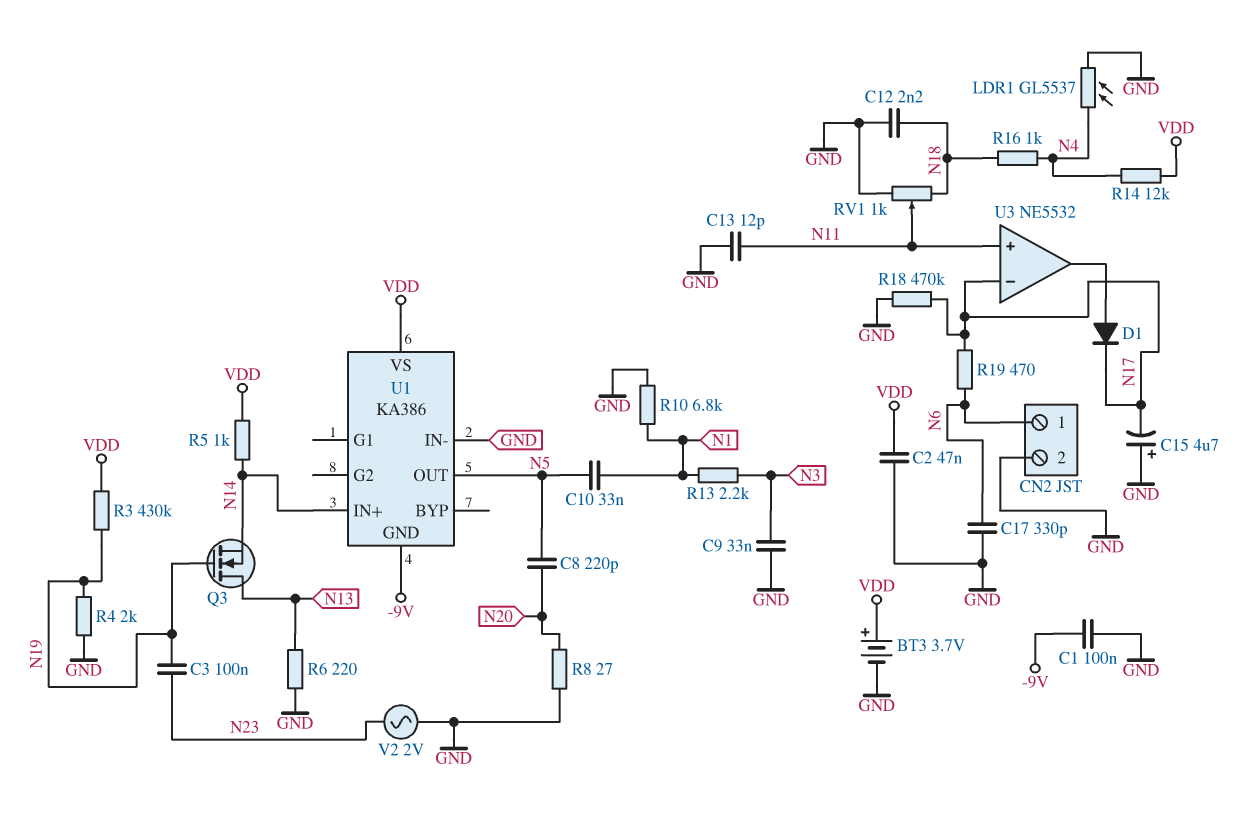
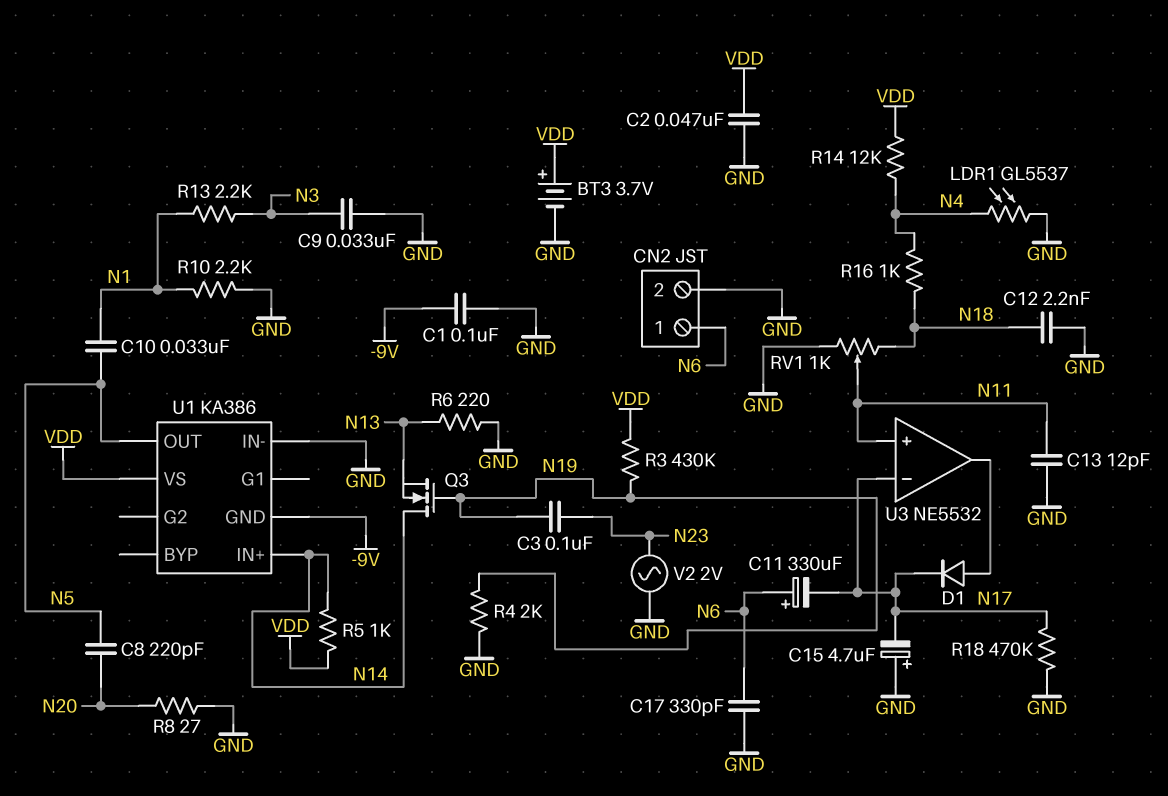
C11: none -> 330uF (plus N6, minus N17)
Q3: NMOS (G N19, D N13, S N14) -> NMOS (G N19, D N14, S N13)
R10: 6.8k (GND, N1) -> 2.2k (GND, N1)
R19: 470 (N6, N17) -> none

